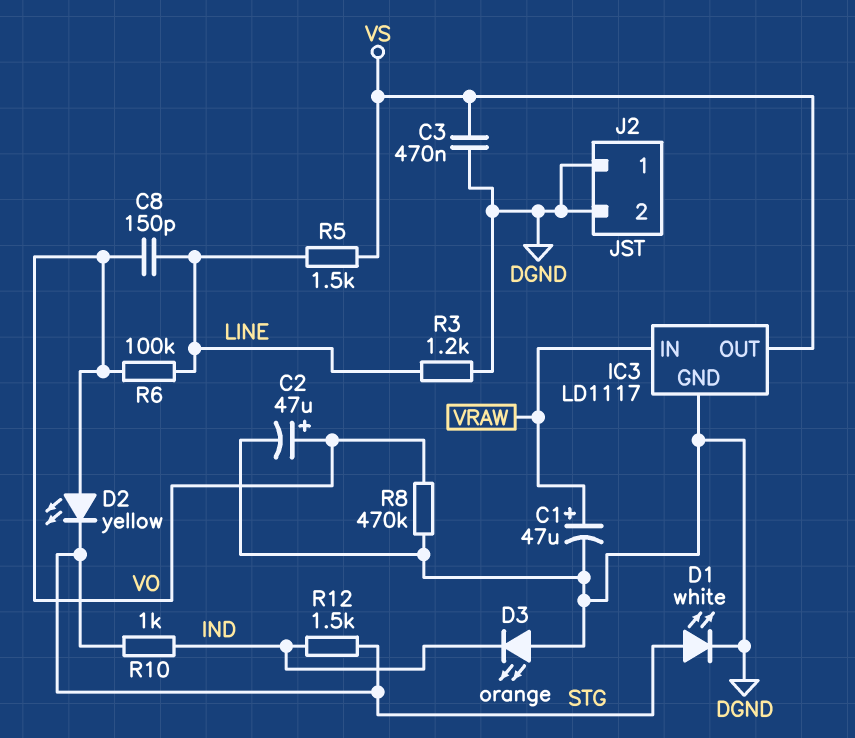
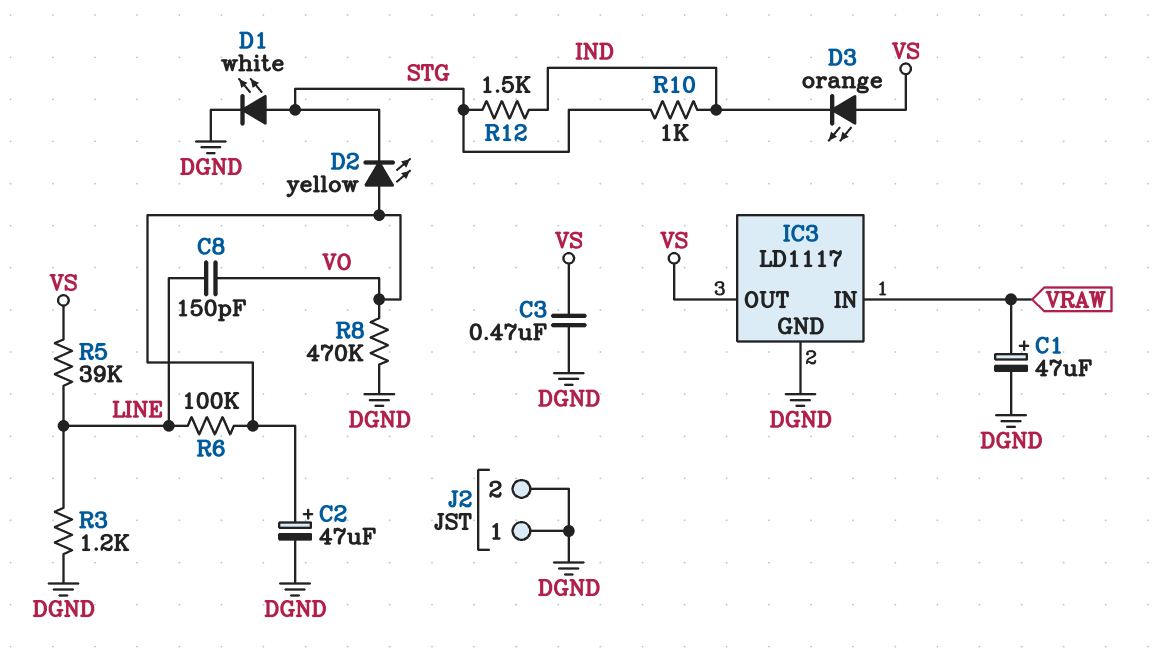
D3: LED orange (A DGND, K IND) -> LED orange (A VS, K IND)
R5: 1.5k (LINE, VS) -> 39k (LINE, VS)

